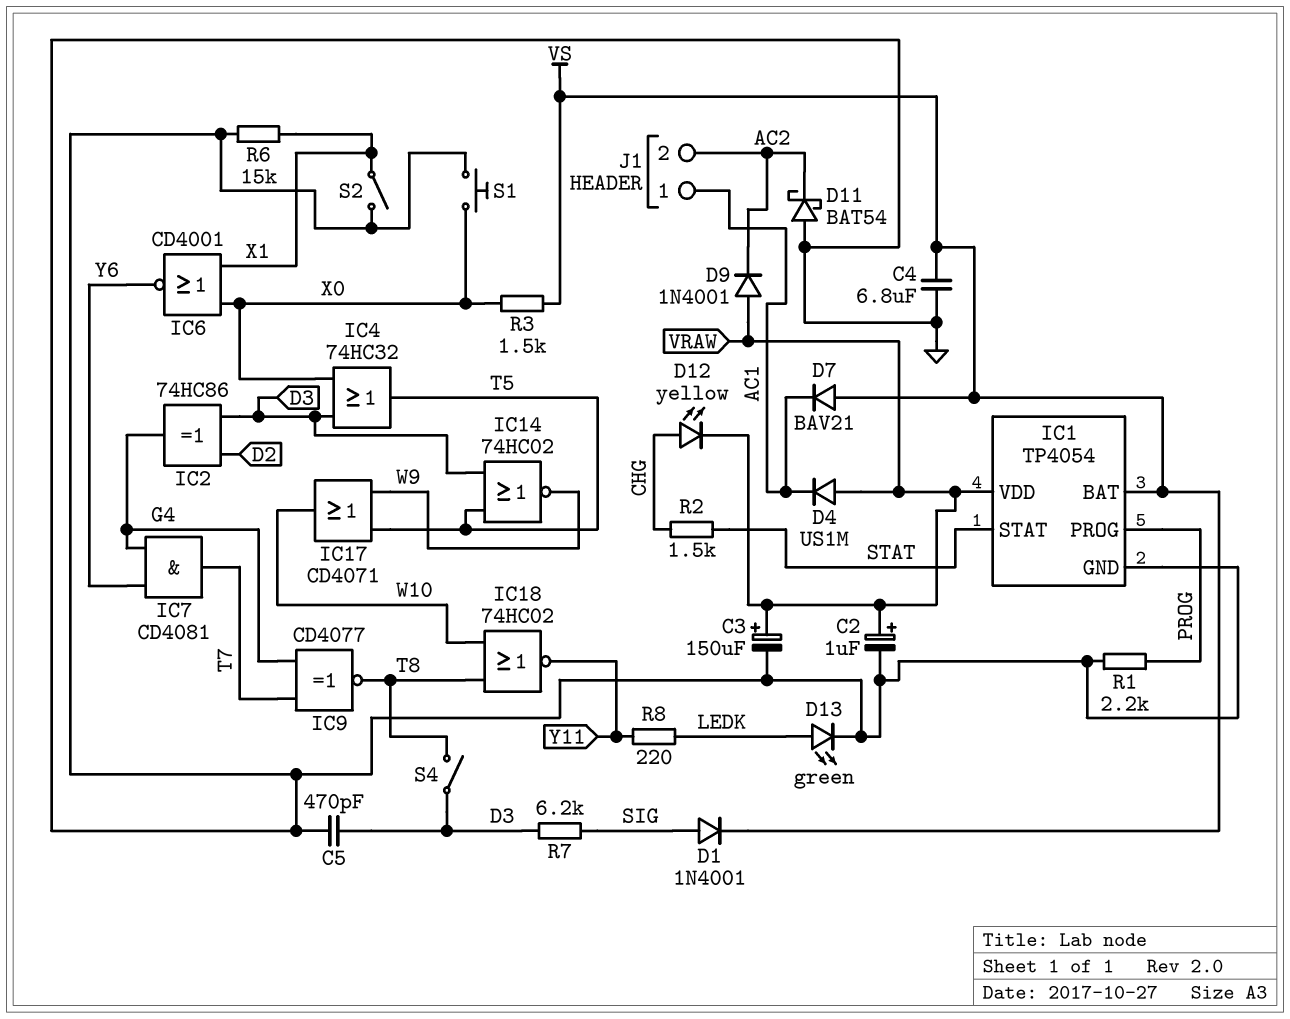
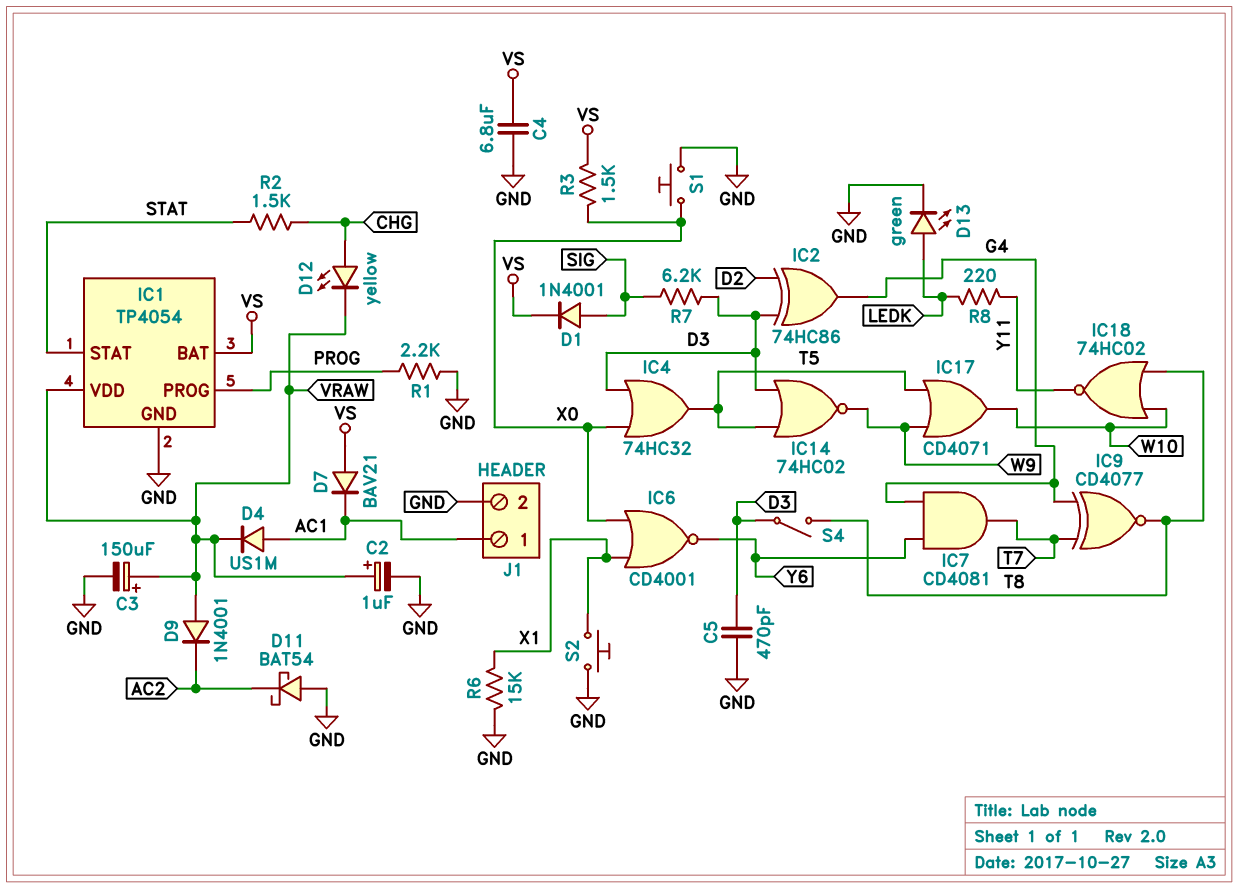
D4: diode US1M (A VRAW, K AC1) -> diode US1M (A AC1, K VRAW)
J1 pin 2: AC2 -> GND
S2: switch (GND, X1) -> button (GND, X1)

